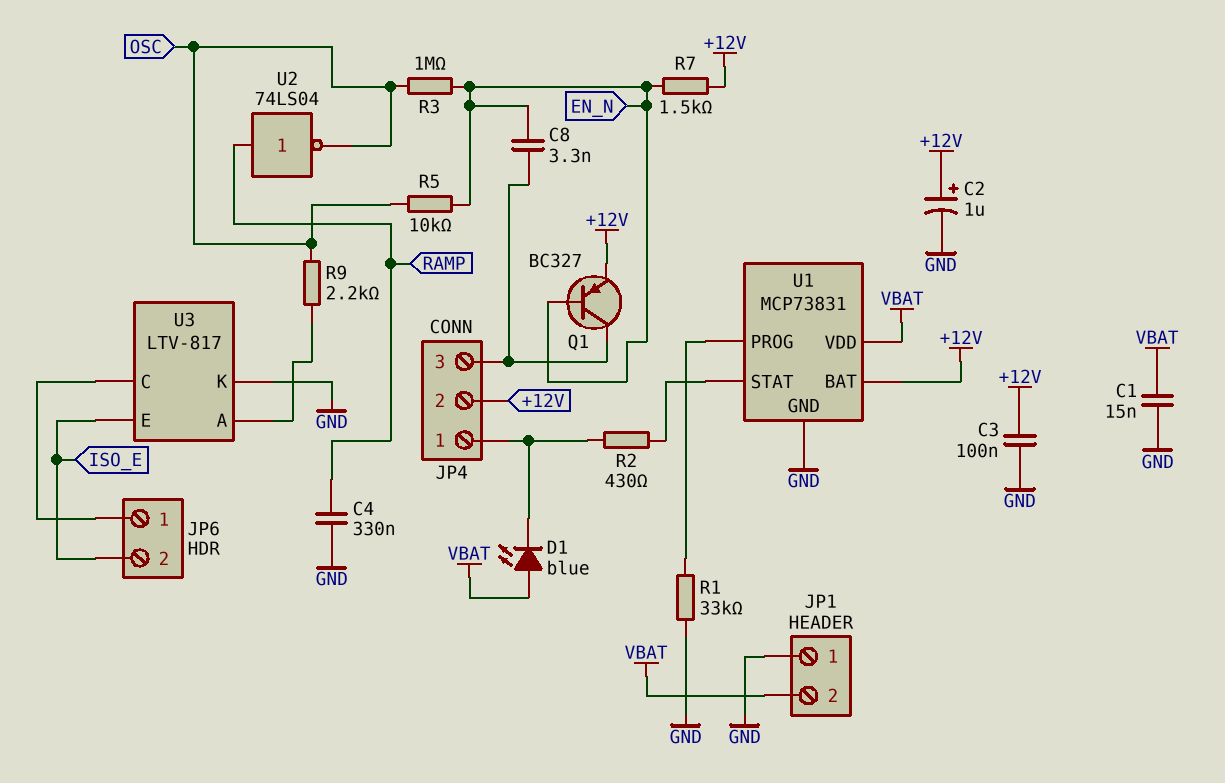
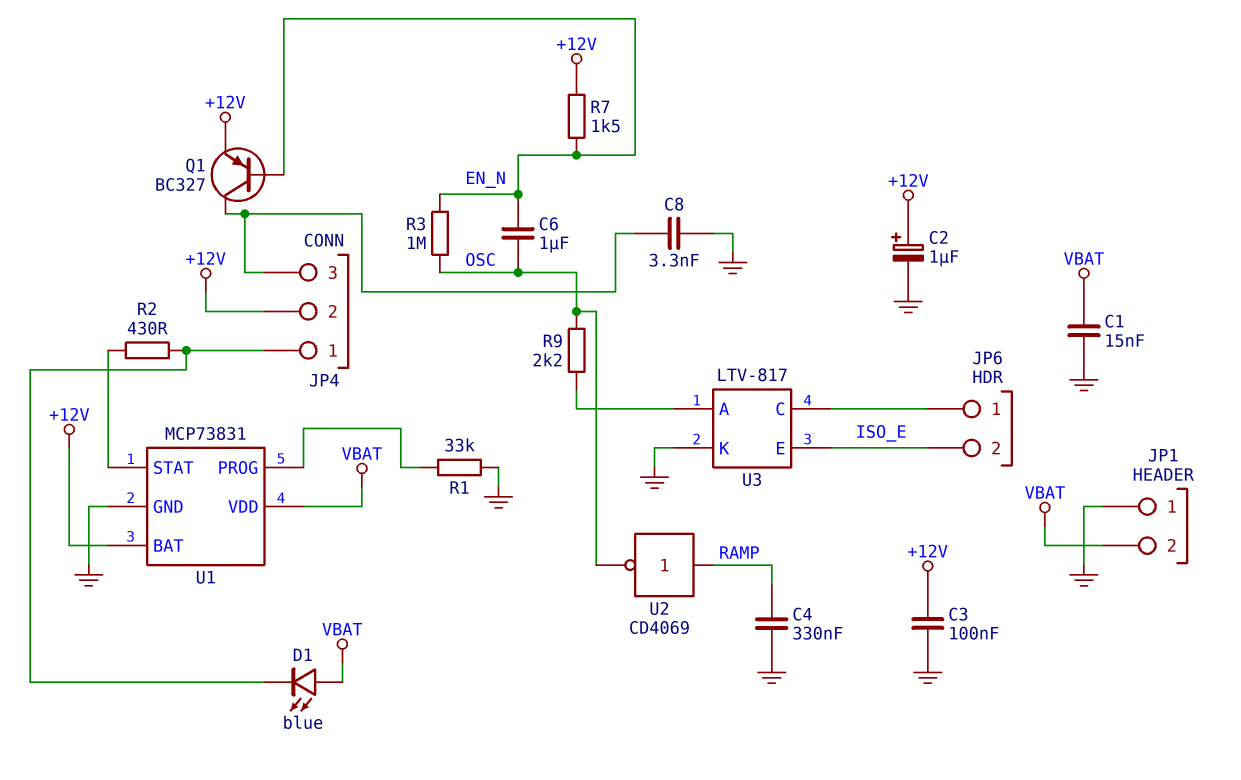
C6: none -> 1uF (EN_N, OSC)
C8: 3.3nF (EN_N, JP4/3) -> 3.3nF (GND, JP4/3)
R5: 10k (EN_N, OSC) -> none
U2: NOT 74LS04 (in RAMP, out OSC) -> NOT CD4069 (in RAMP, out OSC)

